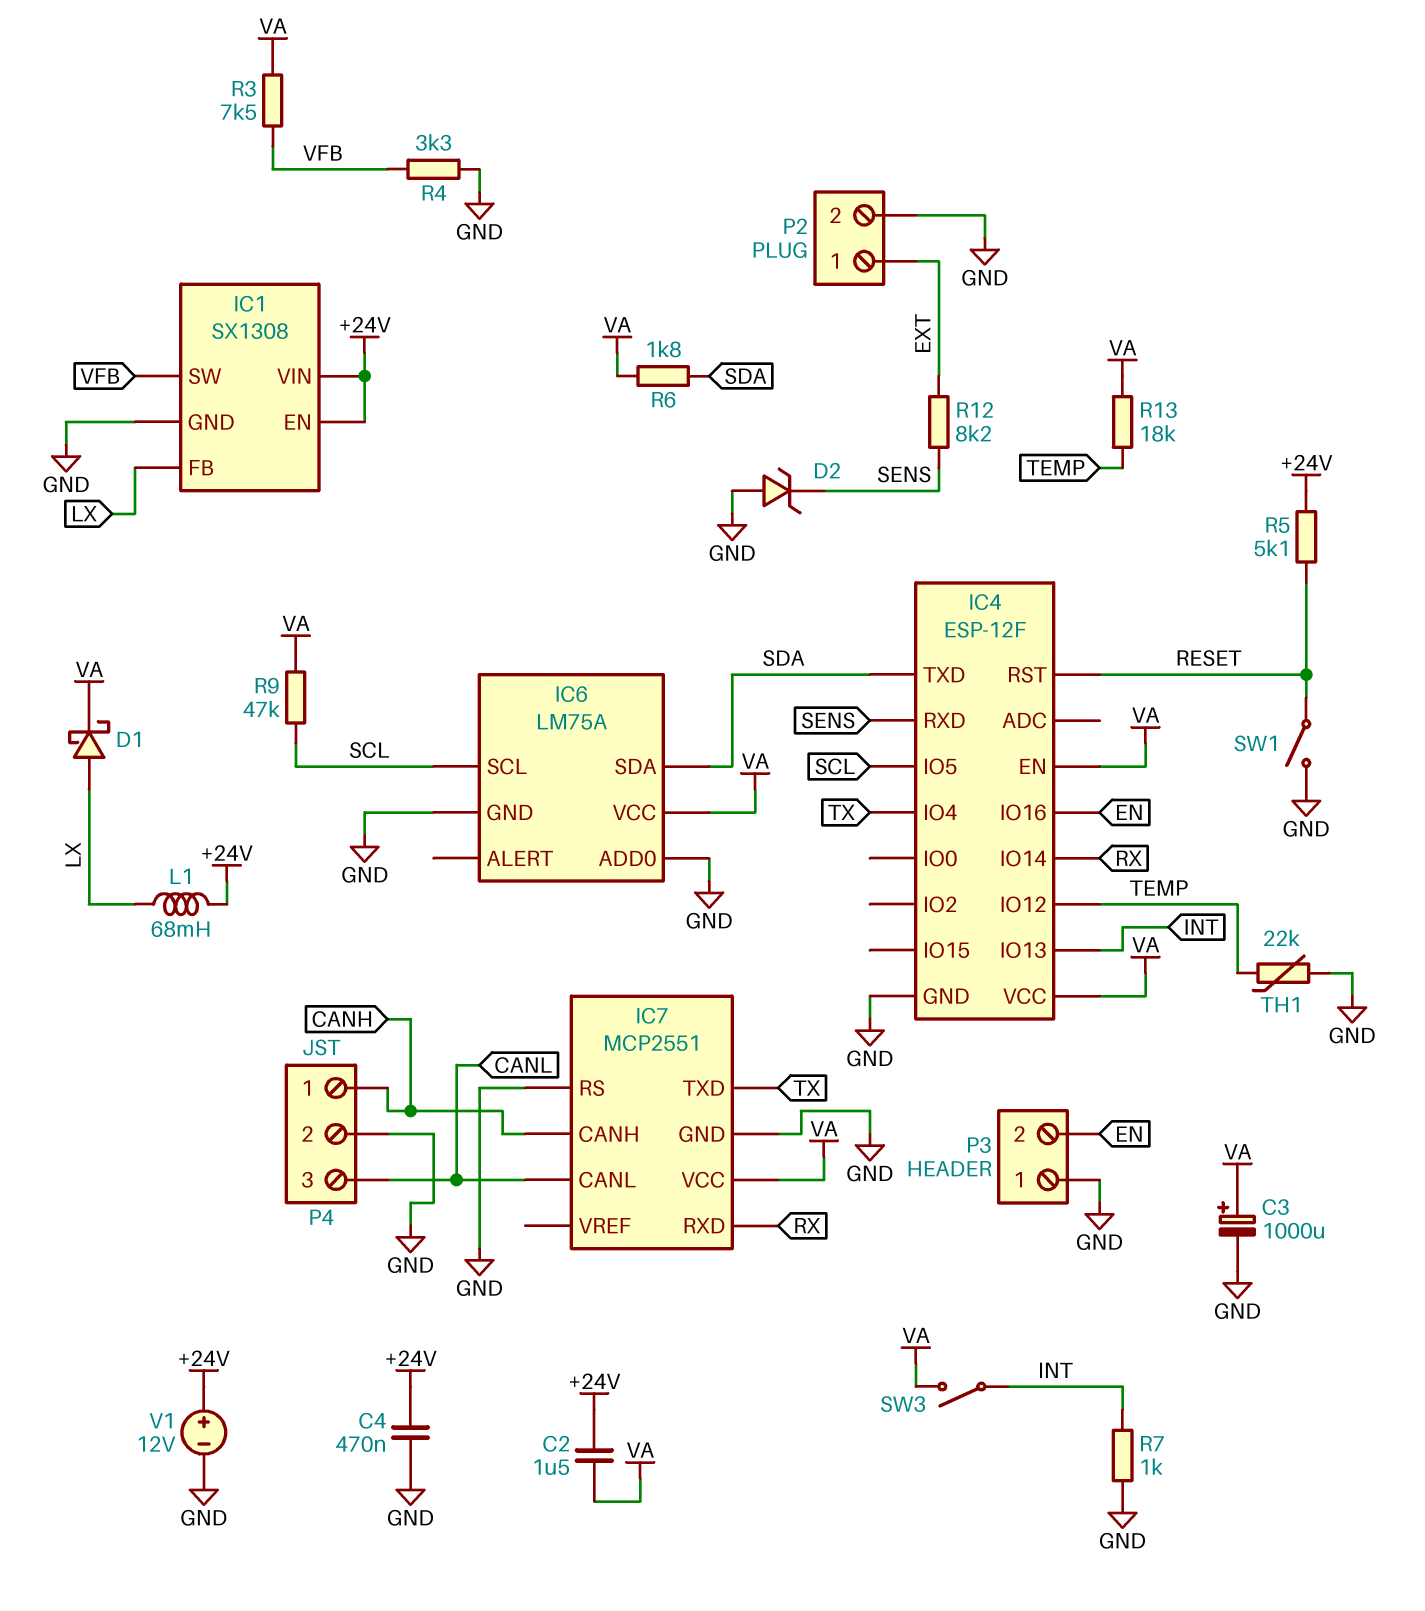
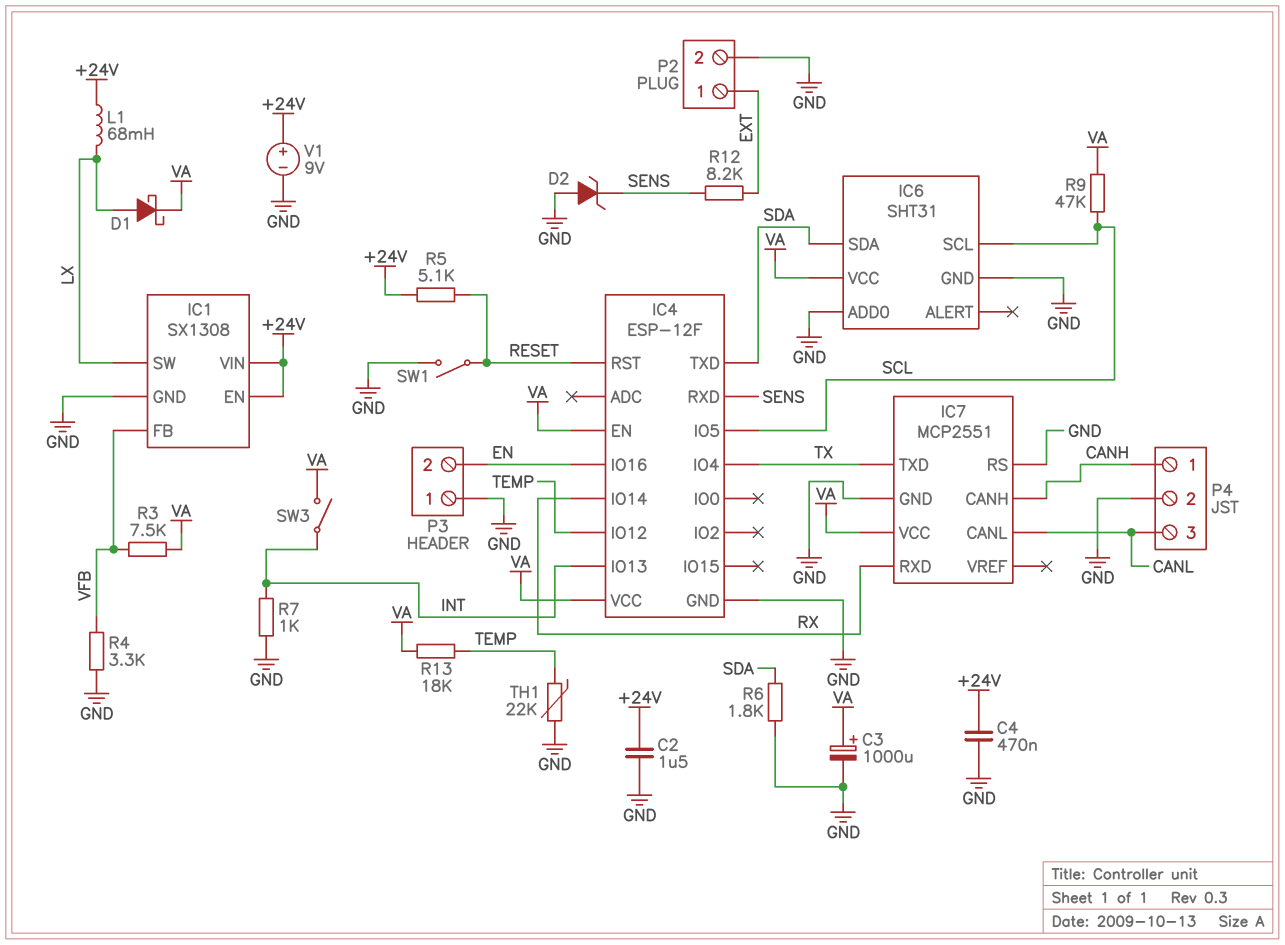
C2: 1.5uF (+24V, VA) -> 1.5uF (+24V, GND)
IC1 pin FB: LX -> VFB
IC1 pin SW: VFB -> LX
IC6: LM75A -> SHT31
R6: 1.8k (SDA, VA) -> 1.8k (GND, SDA)
V1: 12V (plus +24V, minus GND) -> 9V (plus +24V, minus GND)

